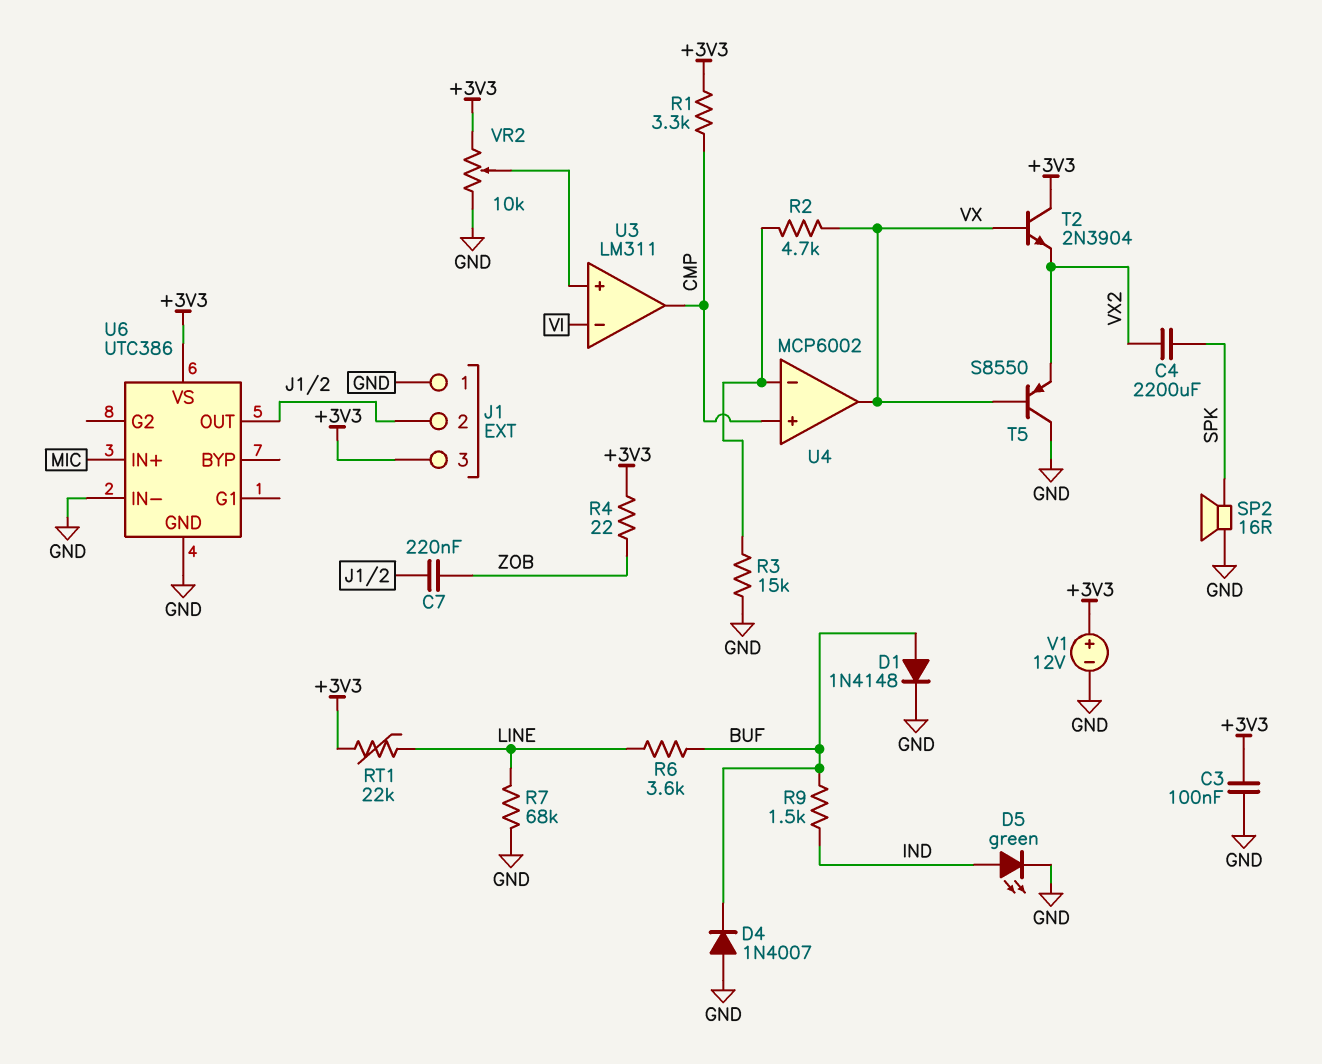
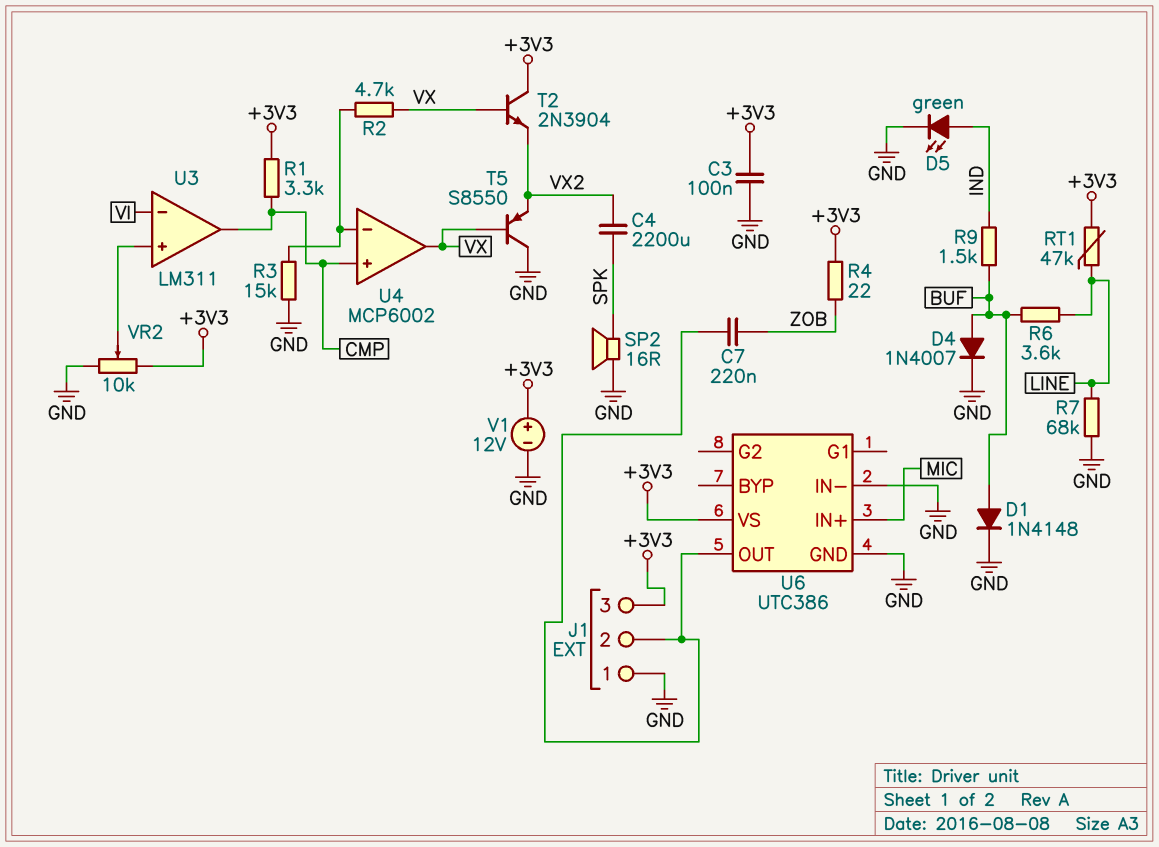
D4: diode 1N4007 (A GND, K BUF) -> diode 1N4007 (A BUF, K GND)
RT1: 22k (+3V3, LINE) -> 47k (+3V3, LINE)

